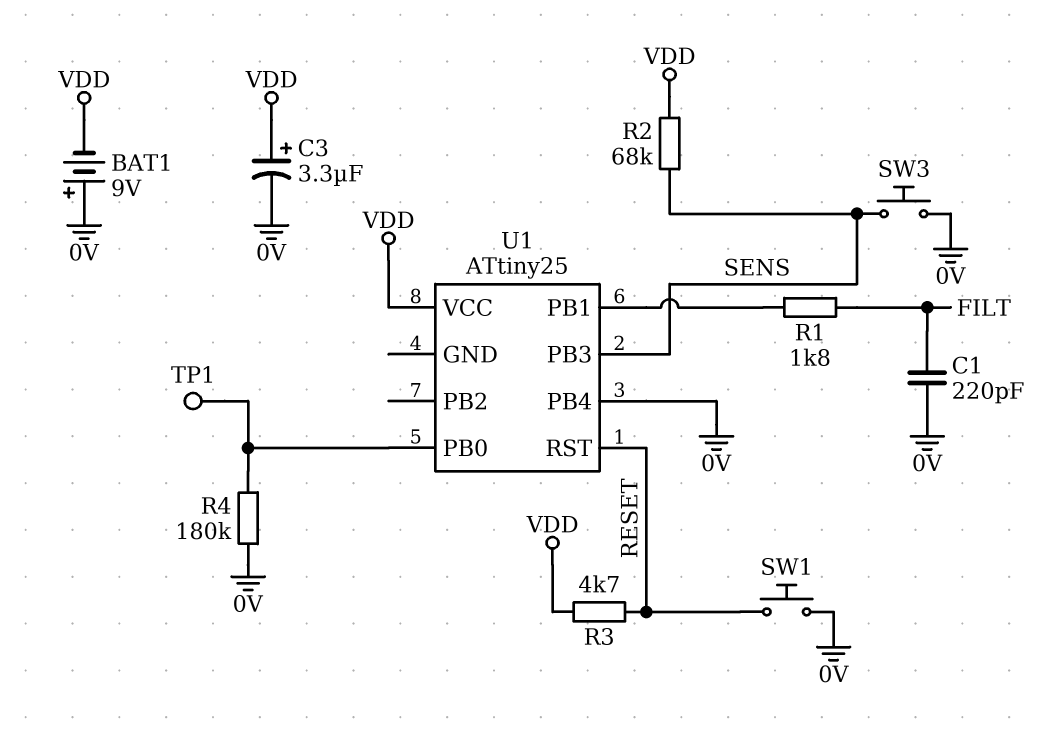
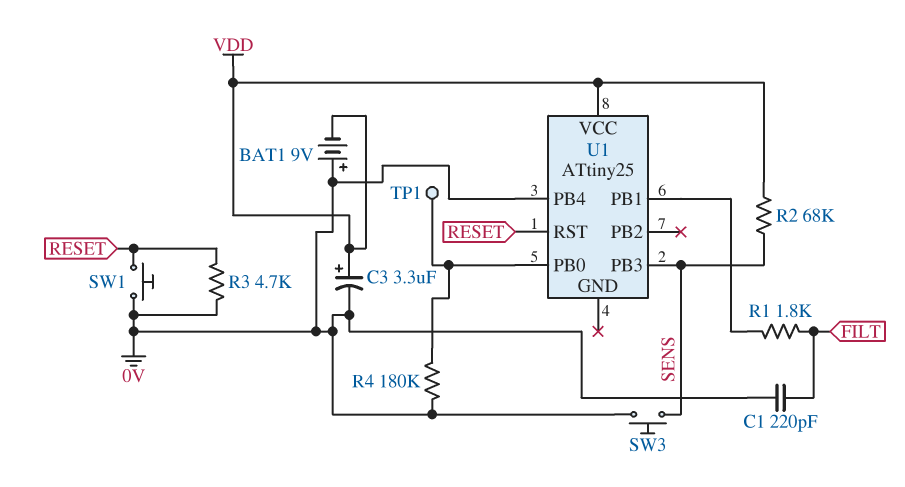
R3: 4.7k (RESET, VDD) -> 4.7k (0V, RESET)

